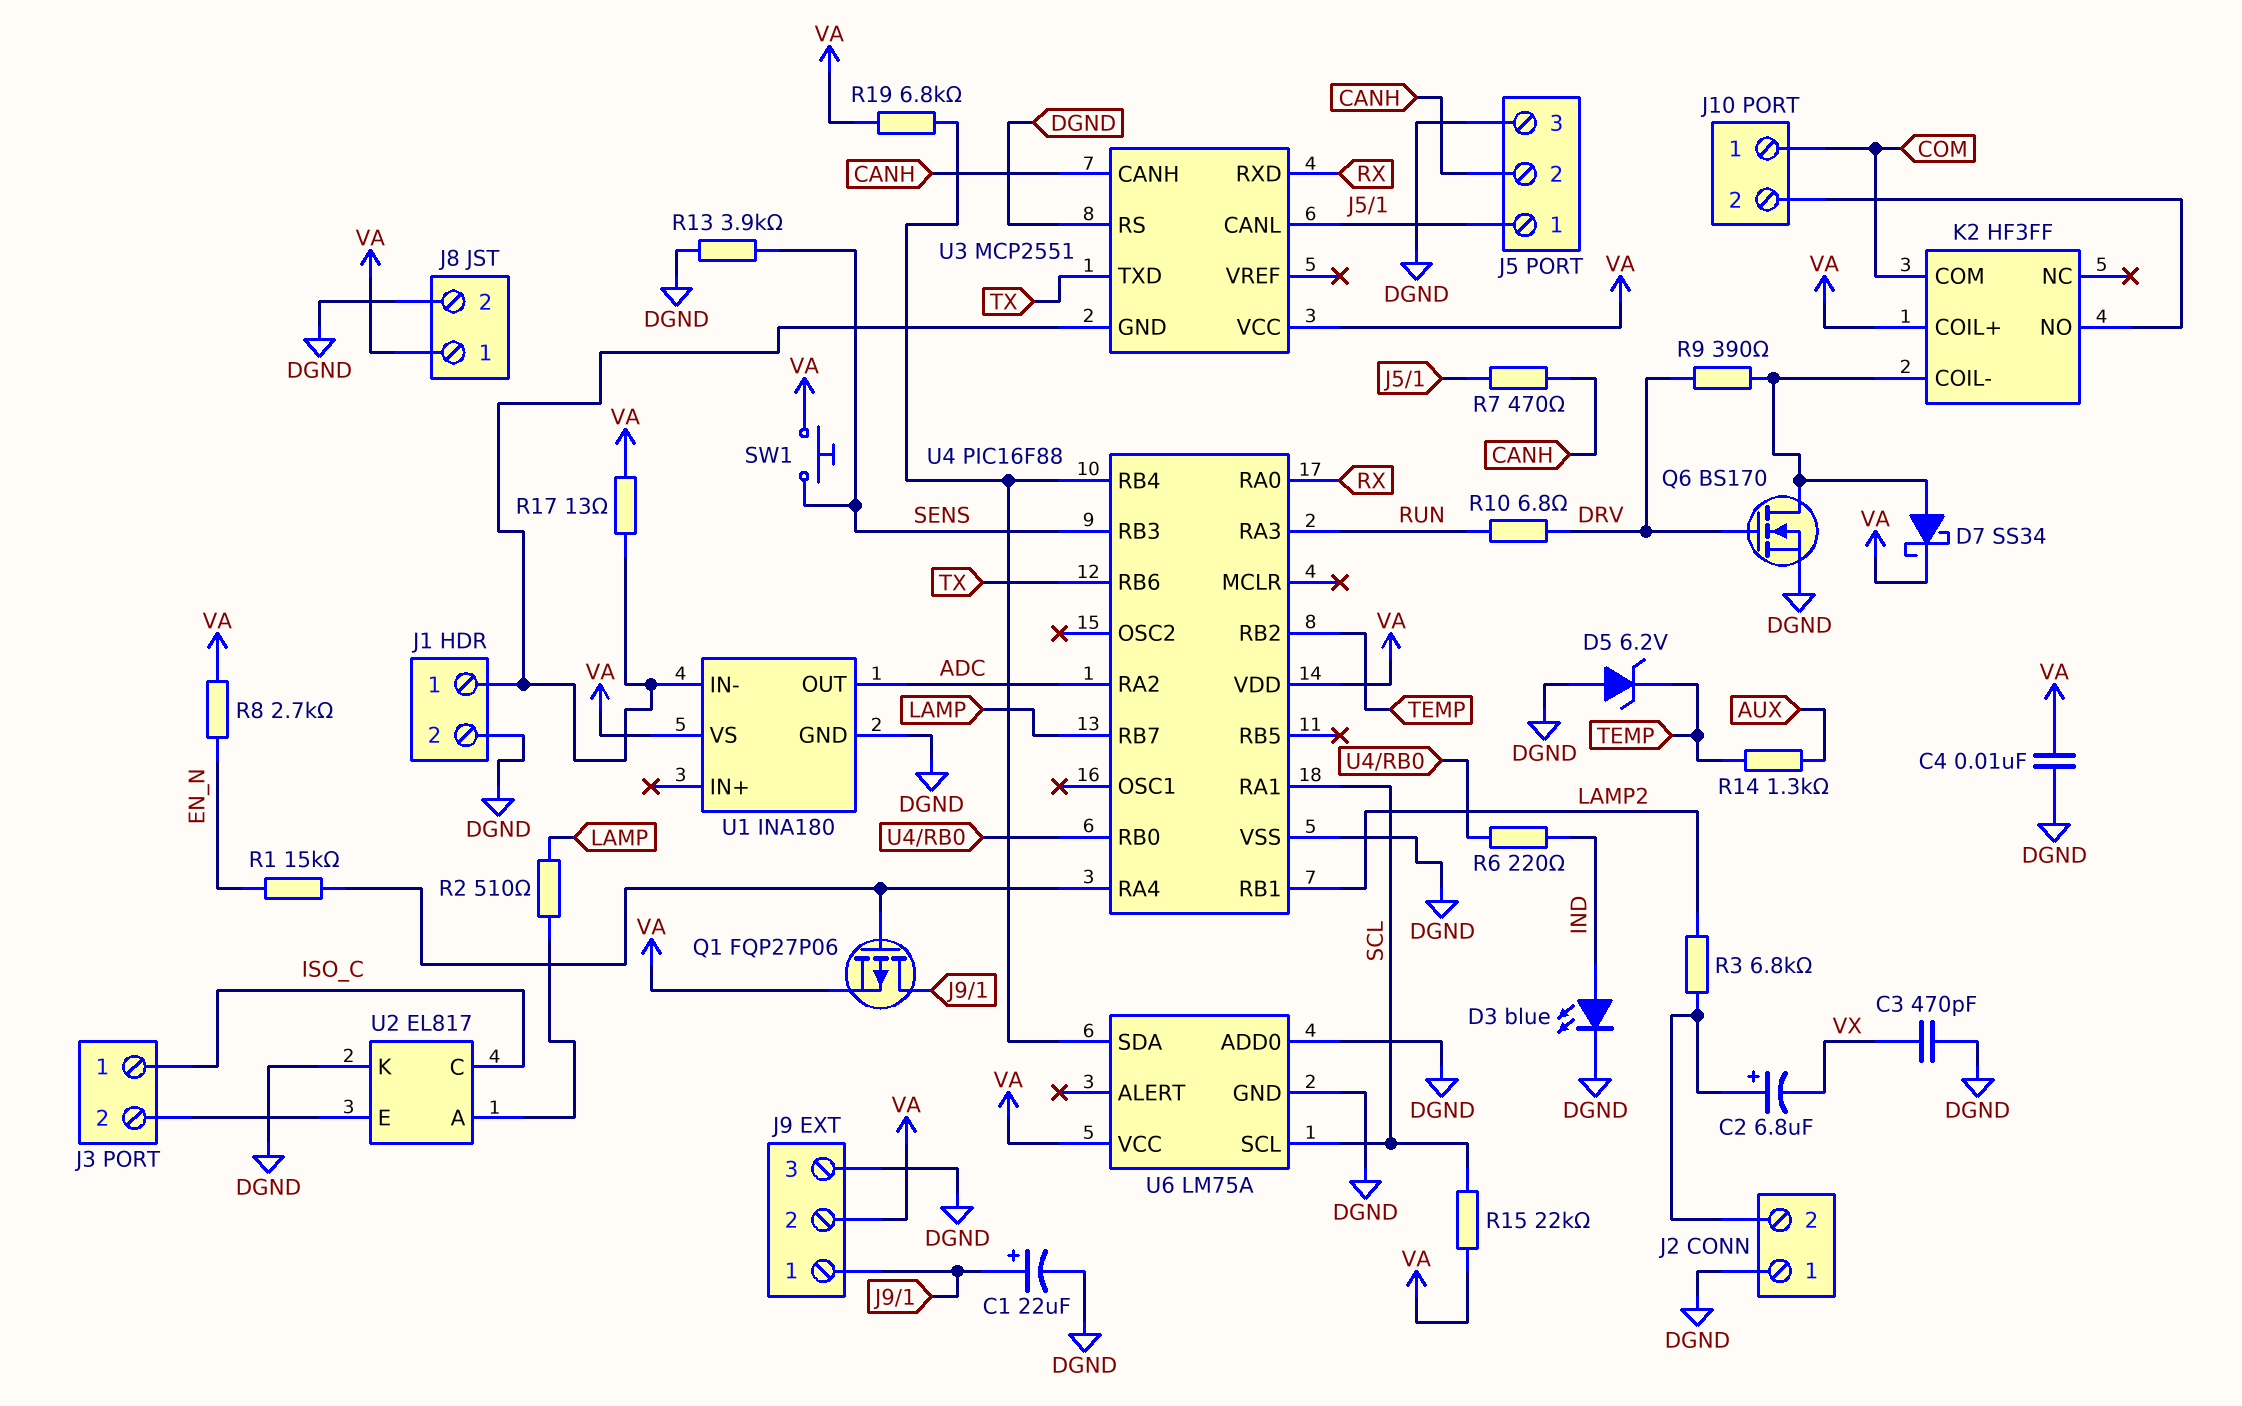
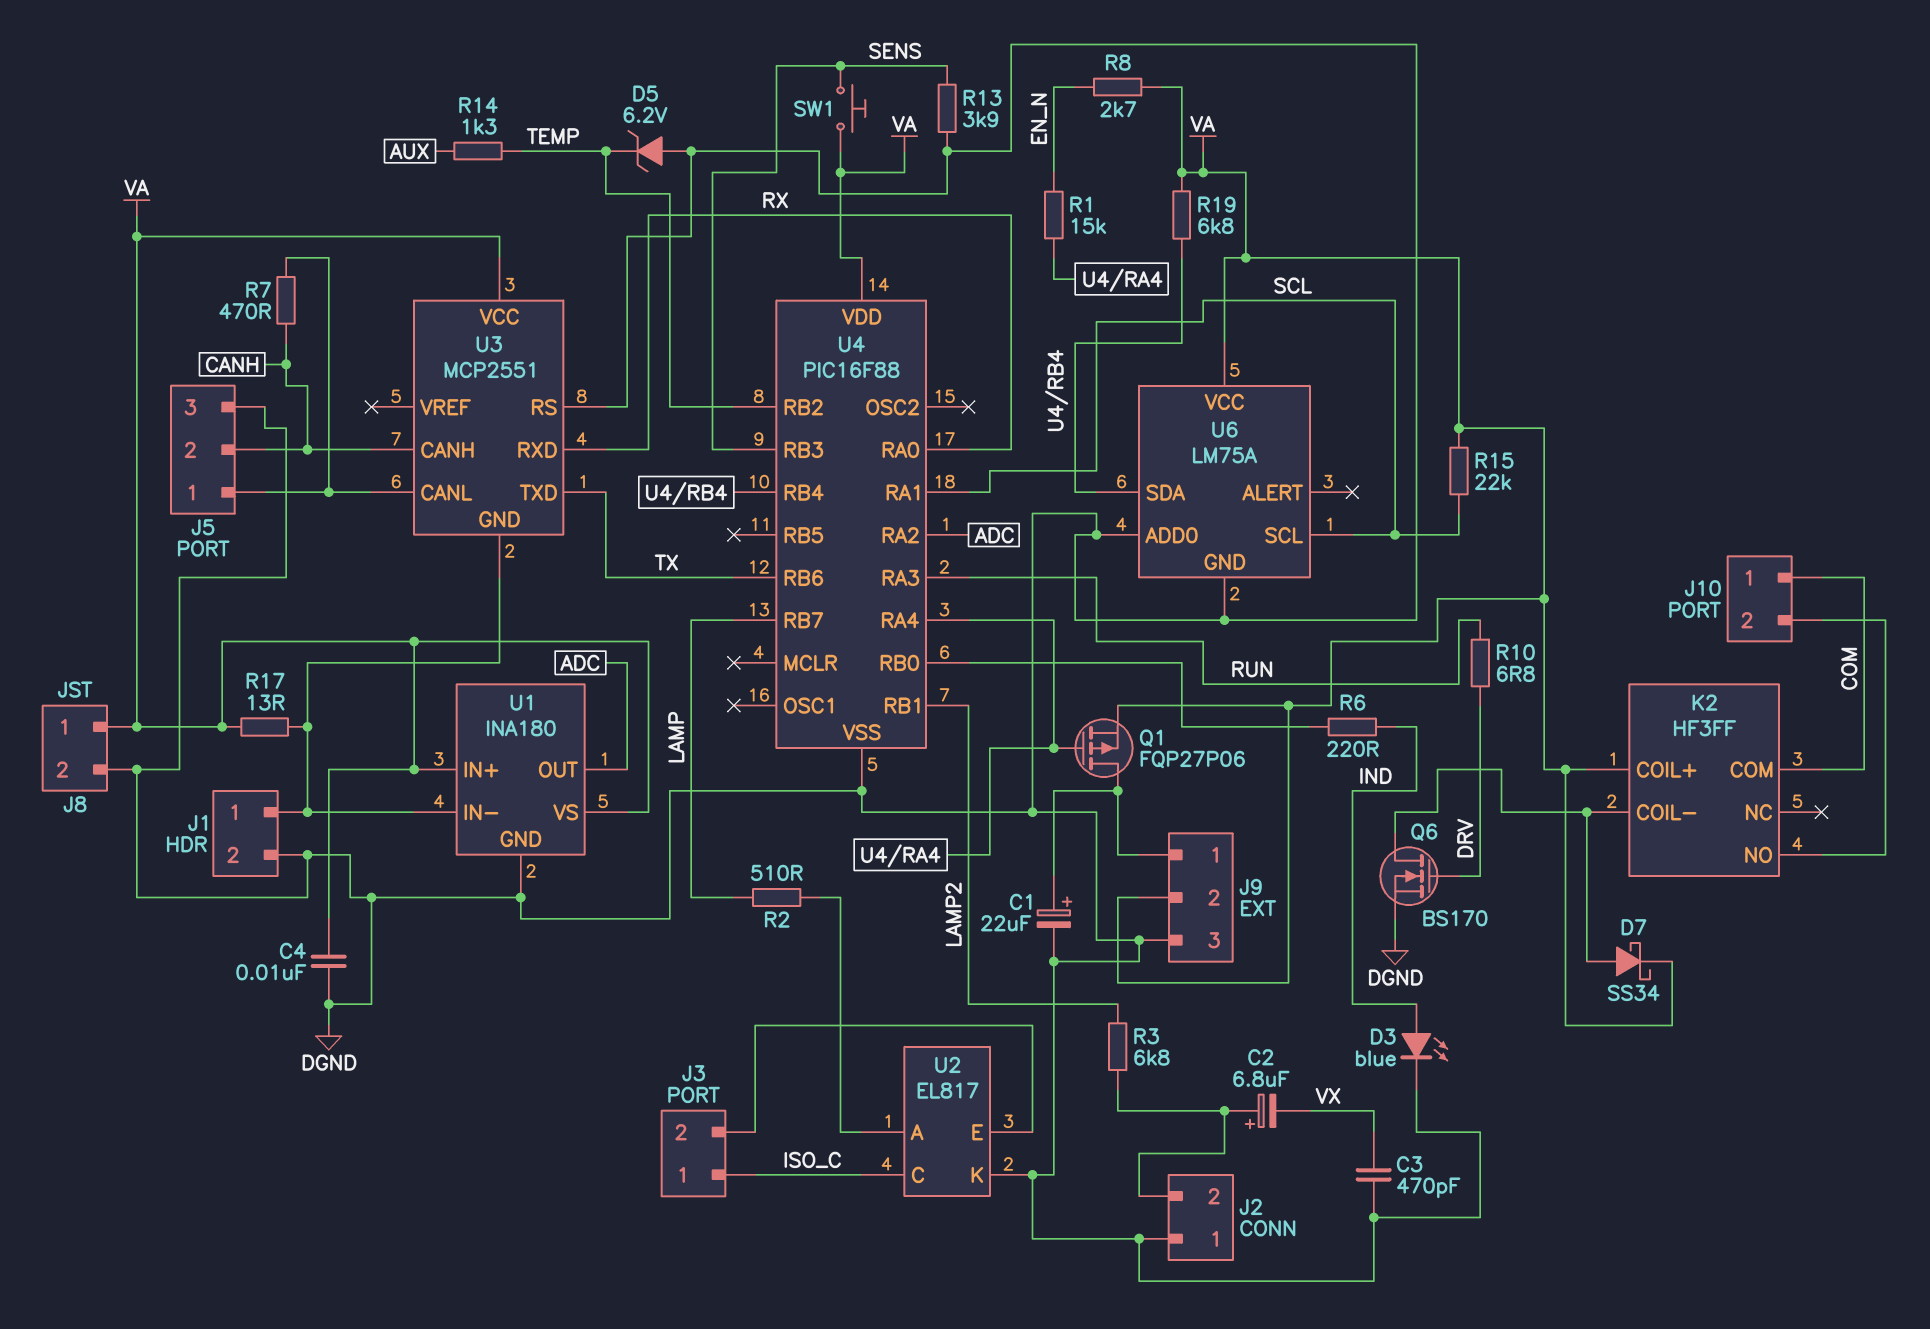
R9: 390 (DRV, K2/COIL-) -> none
U1 pin IN+: none -> VA

